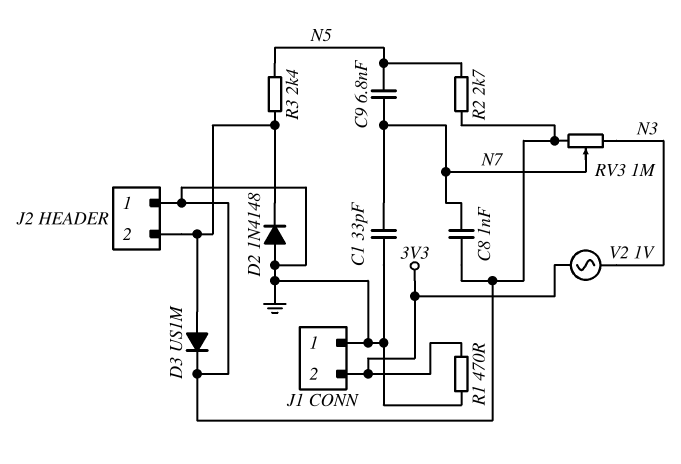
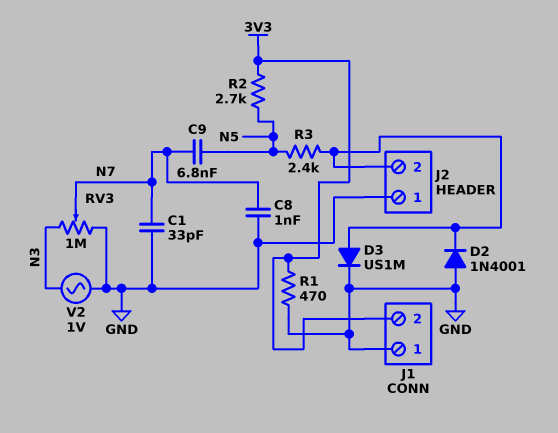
D2: diode 1N4148 (A GND, K J2/2) -> diode 1N4001 (A GND, K J2/2)
R2: 2.7k (GND, N5) -> 2.7k (3V3, N5)
V2: AC 1V (3V3, N3) -> AC 1V (GND, N3)

